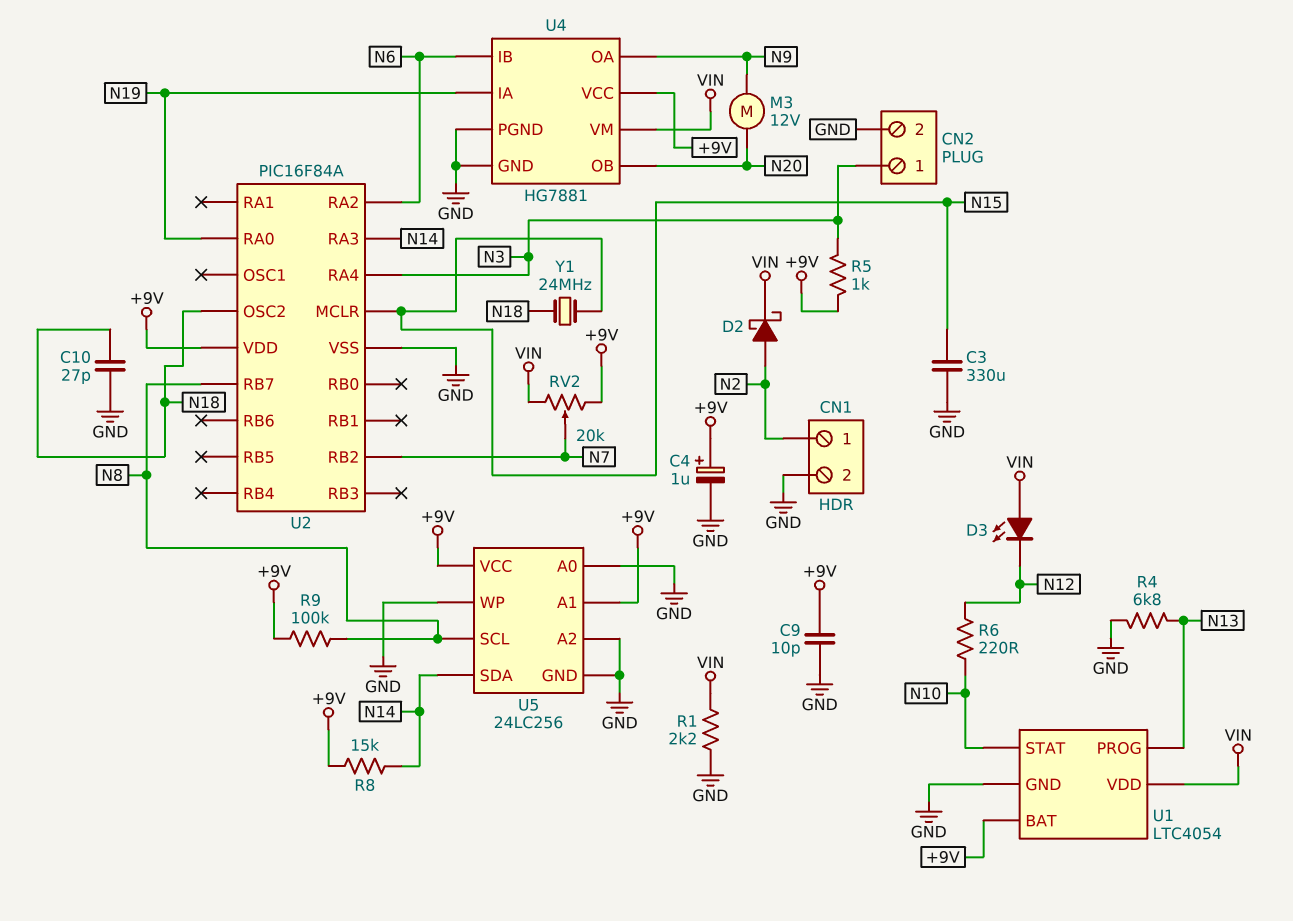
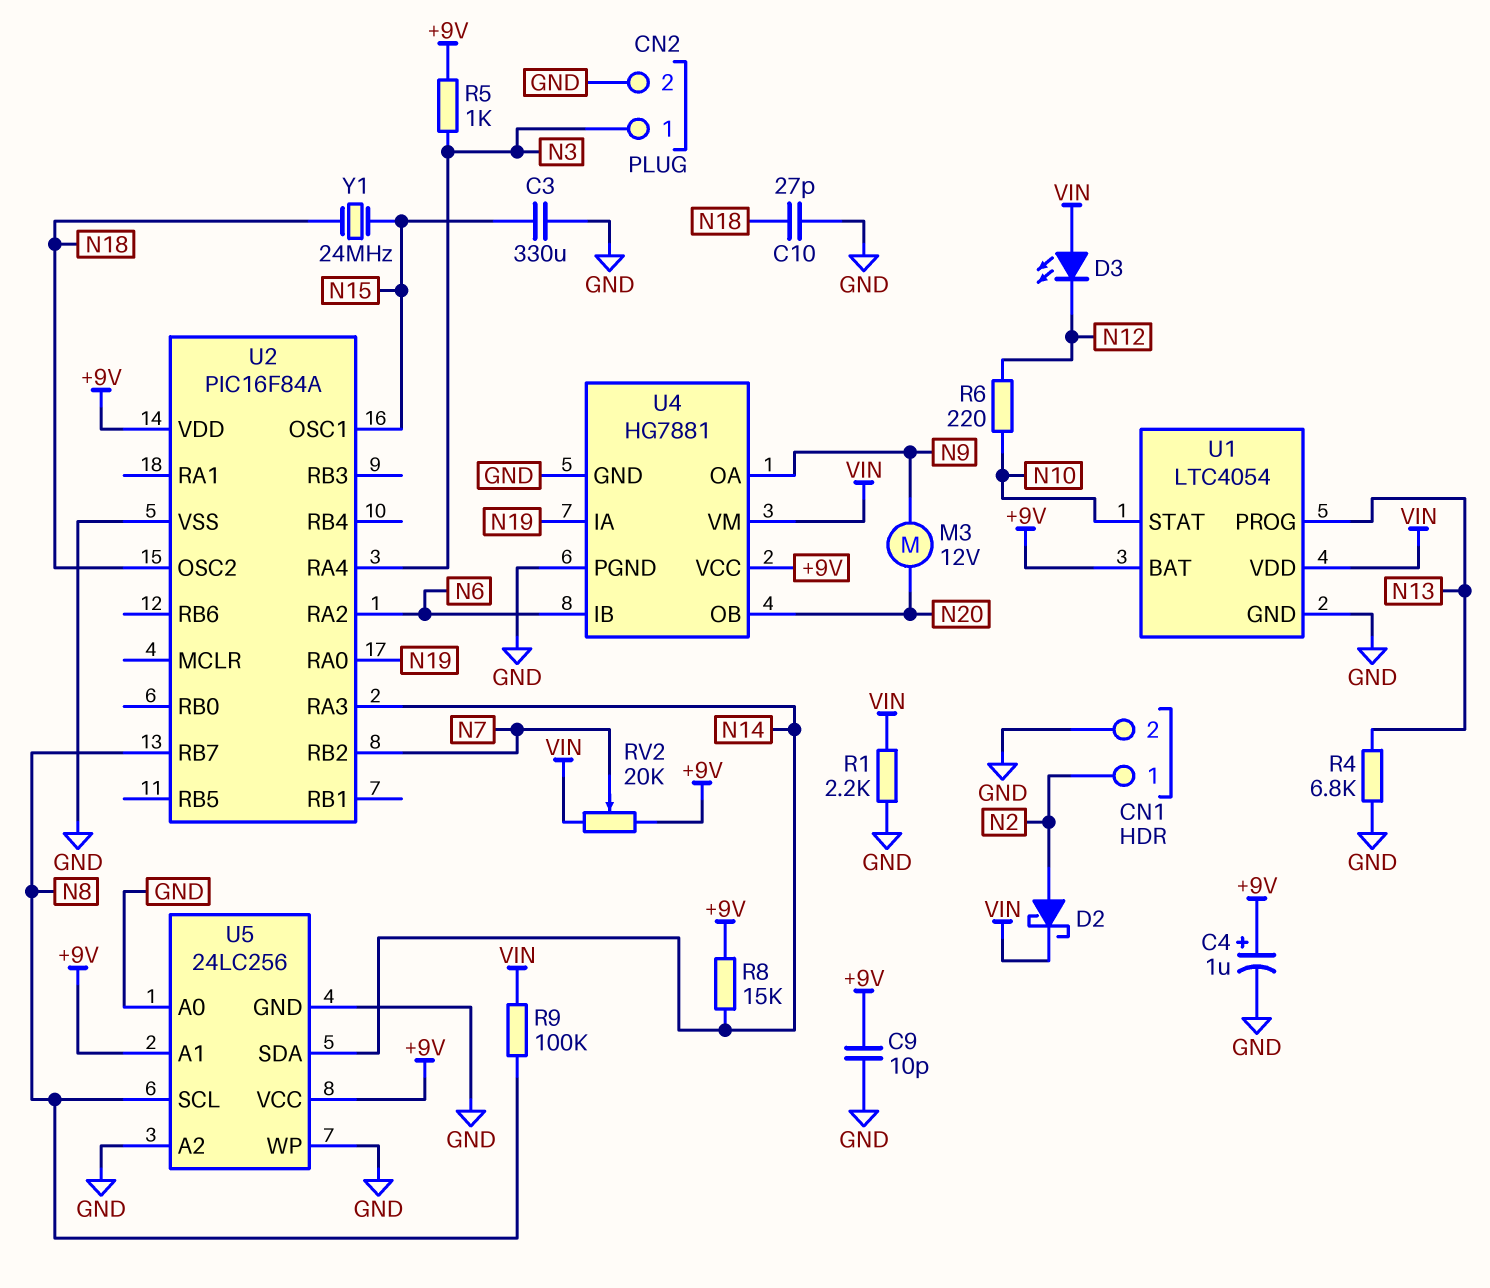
R9: 100k (+9V, N8) -> 100k (N8, VIN)
U2 pin MCLR: N15 -> none
U2 pin OSC1: none -> N15

